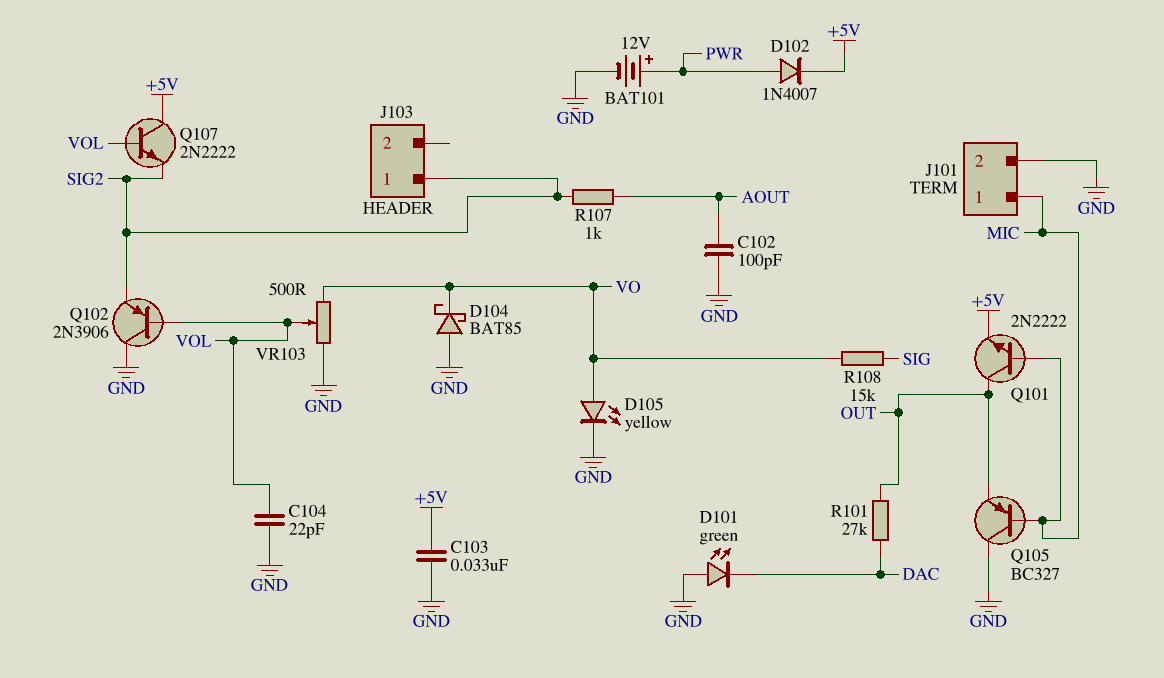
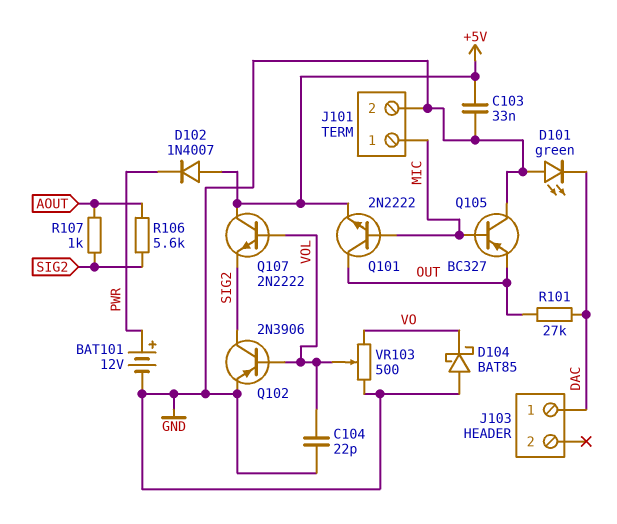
C102: 100pF (AOUT, GND) -> none
D102: diode 1N4007 (A PWR, K +5V) -> diode 1N4007 (A +5V, K PWR)
D105: LED yellow (A VO, K GND) -> none
J103 pin 1: SIG2 -> DAC
Q102: PNP 2N3906 (B VOL, C GND, E SIG2) -> PNP 2N3906 (B VOL, C SIG2, E GND)
R106: none -> 5.6k (AOUT, SIG2)
R108: 15k (SIG, VO) -> none

